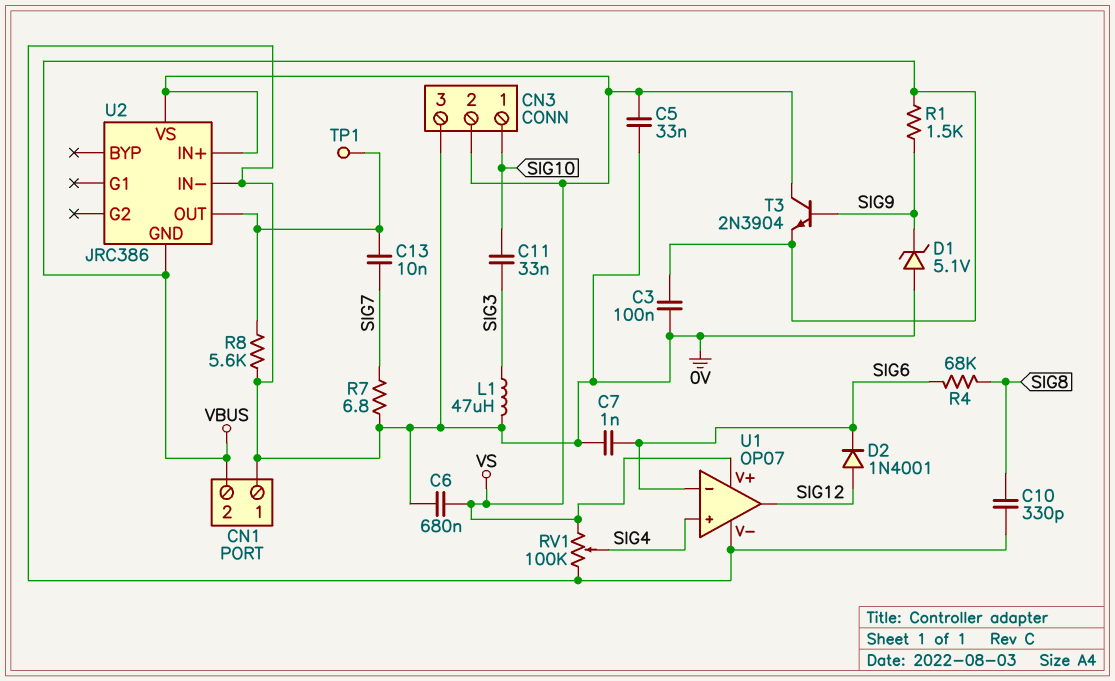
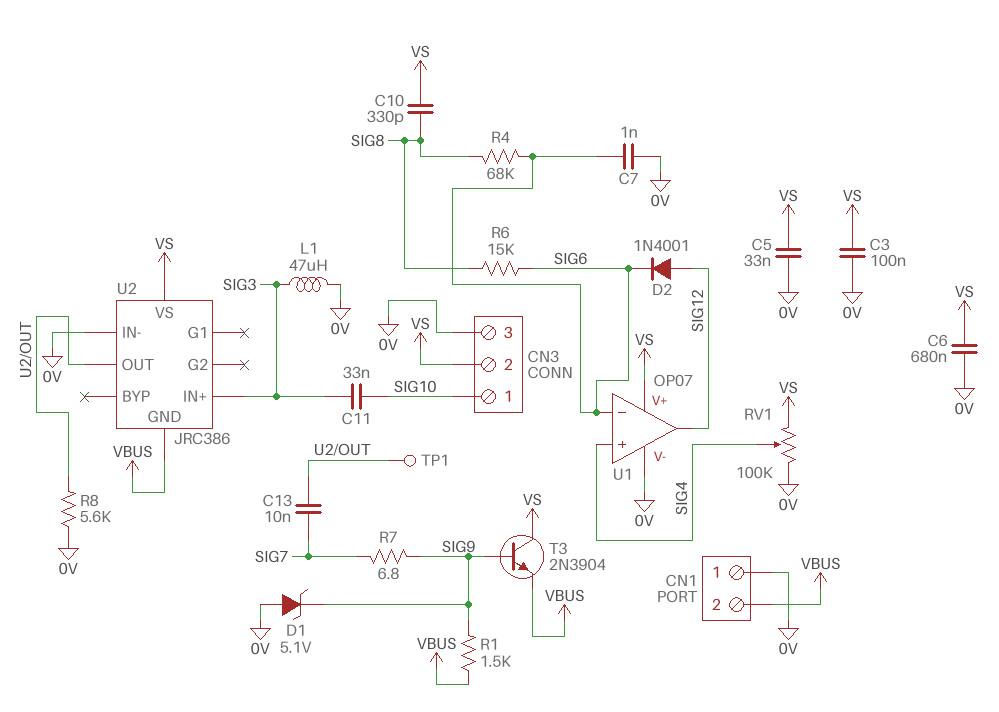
C3: 100nF (0V, VBUS) -> 100nF (0V, VS)
C10: 330pF (0V, SIG8) -> 330pF (SIG8, VS)
R6: none -> 15k (SIG6, SIG8)
R7: 6.8 (0V, SIG7) -> 6.8 (SIG7, SIG9)
U2 pin IN+: VS -> SIG3

